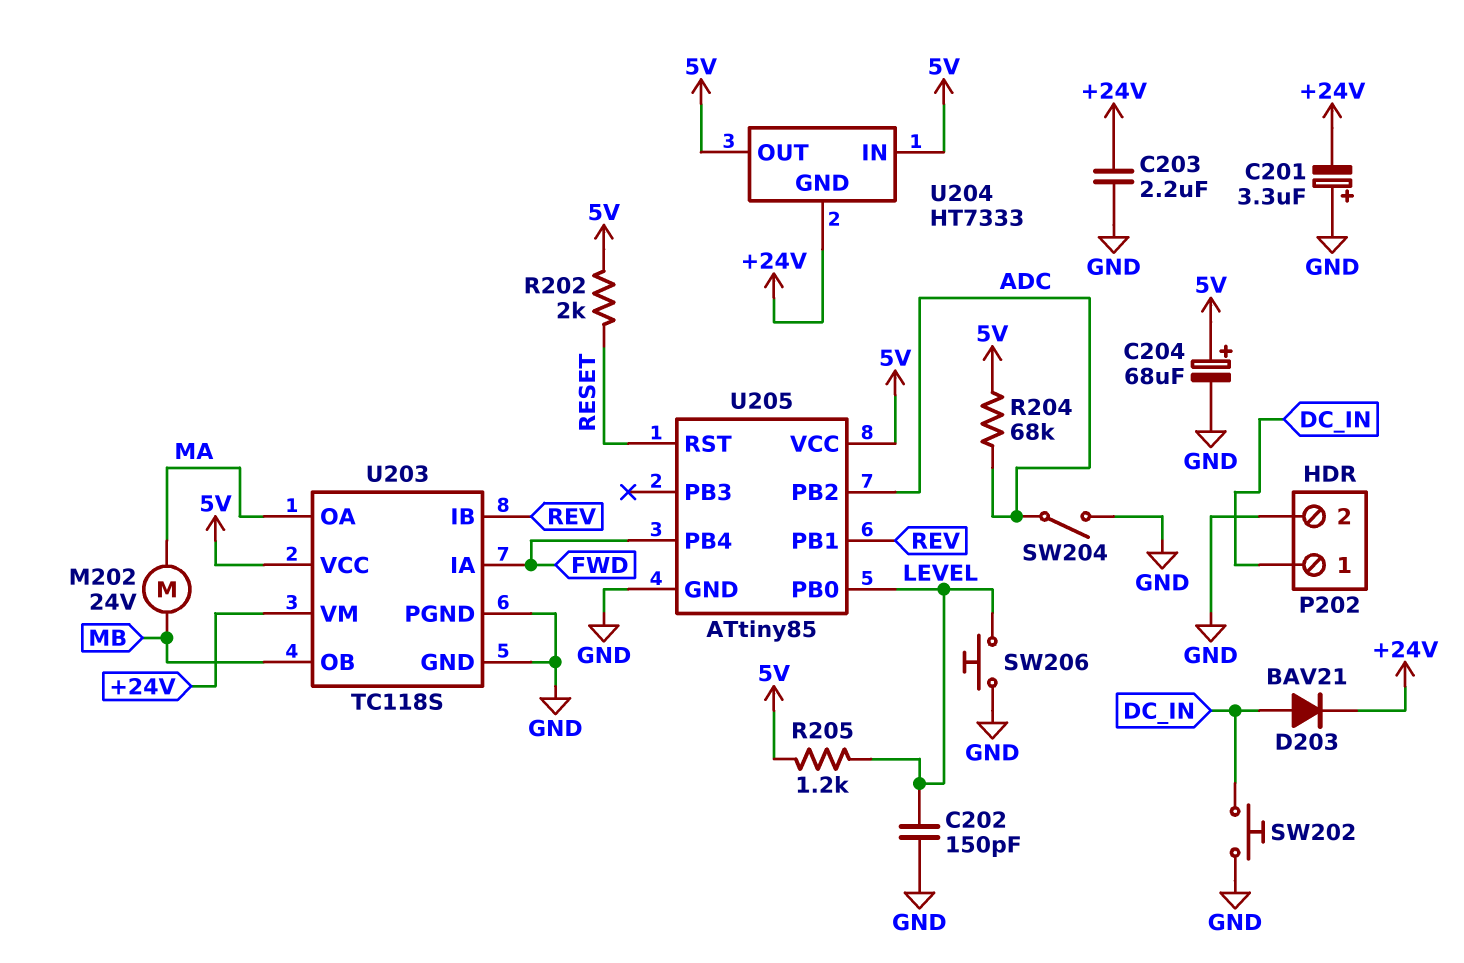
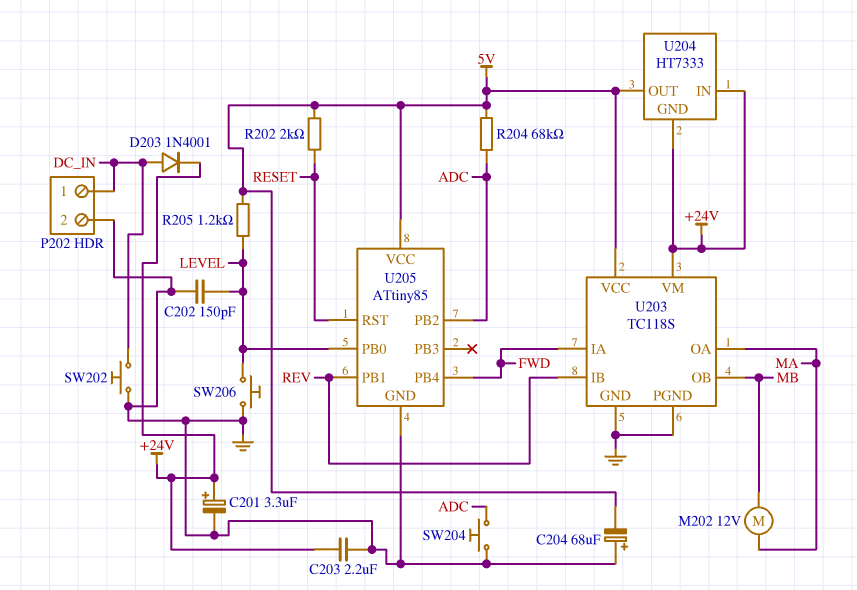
C201: 3.3uF (plus GND, minus +24V) -> 3.3uF (plus +24V, minus GND)
C204: 68uF (plus 5V, minus GND) -> 68uF (plus GND, minus 5V)
D203: diode BAV21 (A DC_IN, K +24V) -> diode 1N4001 (A DC_IN, K +24V)
M202: motor 24V (MA, MB) -> motor 12V (MA, MB)
SW204: switch (ADC, GND) -> button (ADC, GND)
U204 pin IN: 5V -> +24V

